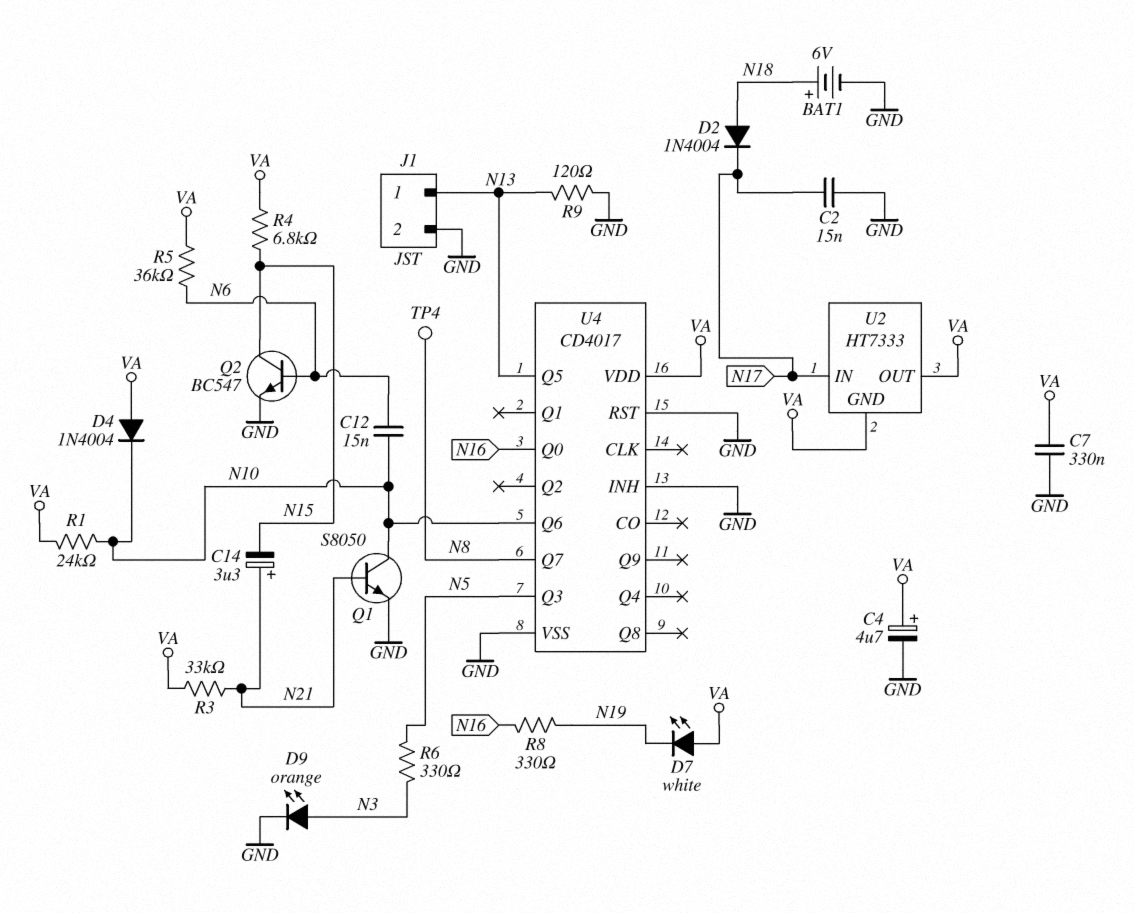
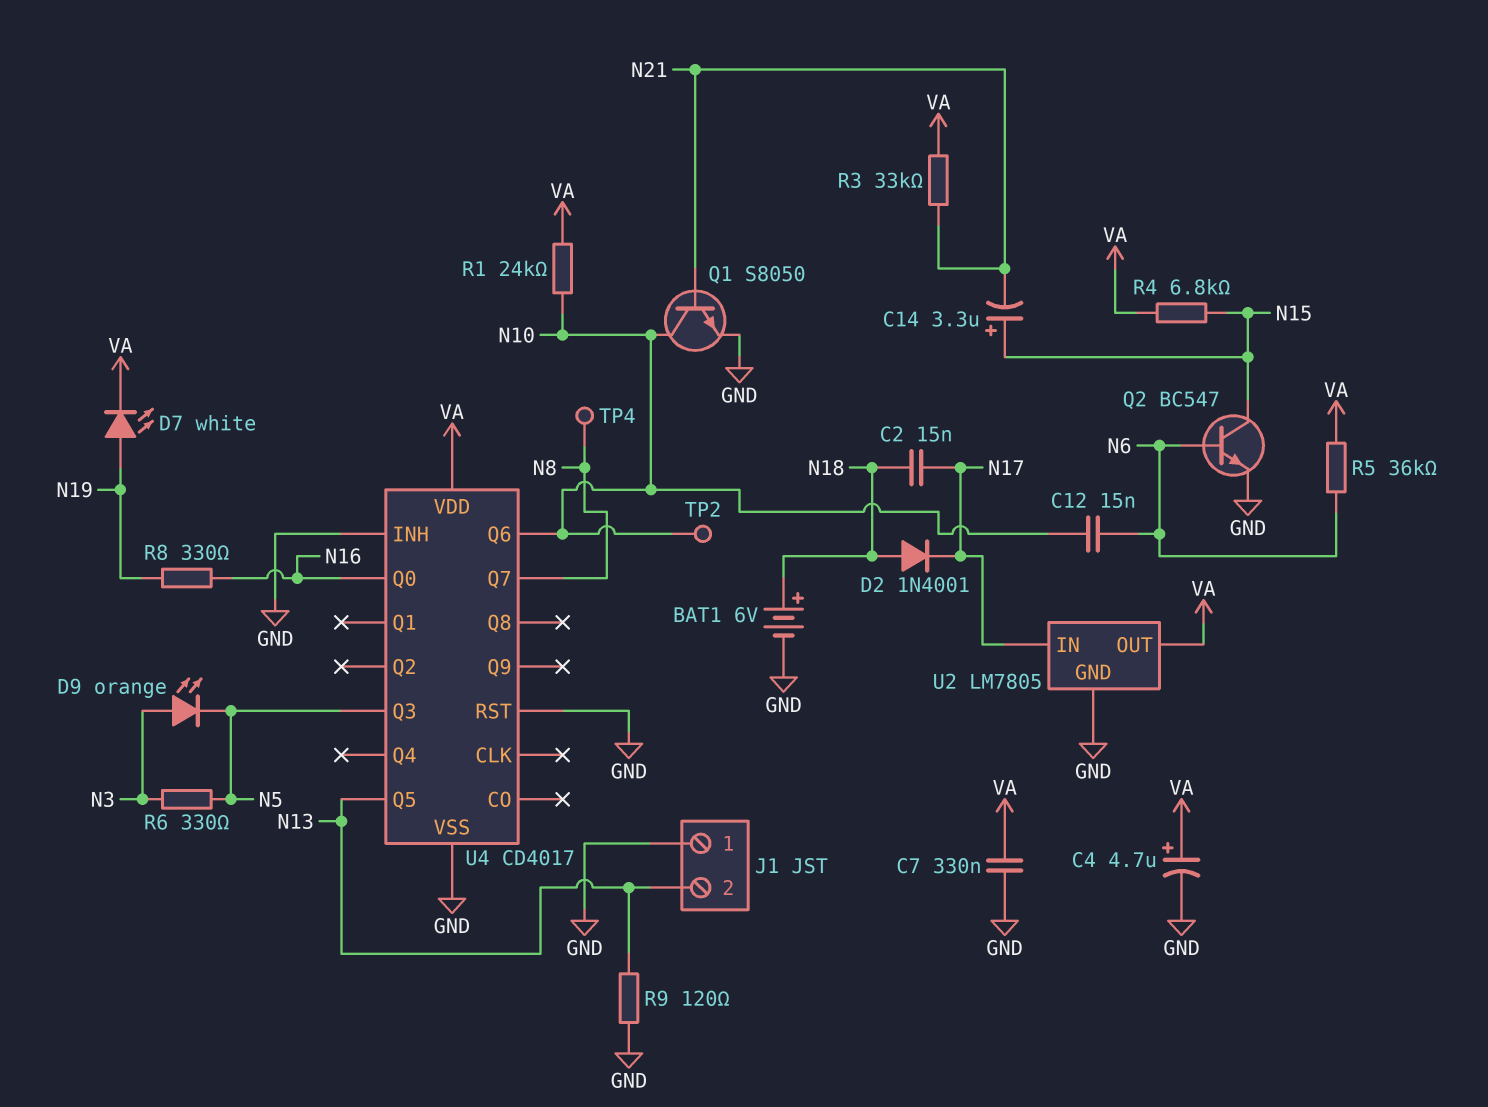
C2: 15nF (GND, N17) -> 15nF (N17, N18)
C14: 3.3uF (plus N21, minus N15) -> 3.3uF (plus N15, minus N21)
D2: diode 1N4004 (A N18, K N17) -> diode 1N4001 (A N18, K N17)
D4: diode 1N4004 (A VA, K N10) -> none
D7: LED white (A VA, K N19) -> LED white (A N19, K VA)
D9: LED orange (A N3, K GND) -> LED orange (A N3, K N5)
J1 pin 1: N13 -> GND
J1 pin 2: GND -> N13
TP2: none -> test point (N10)
U2: HT7333 -> LM7805
U2 pin GND: VA -> GND

